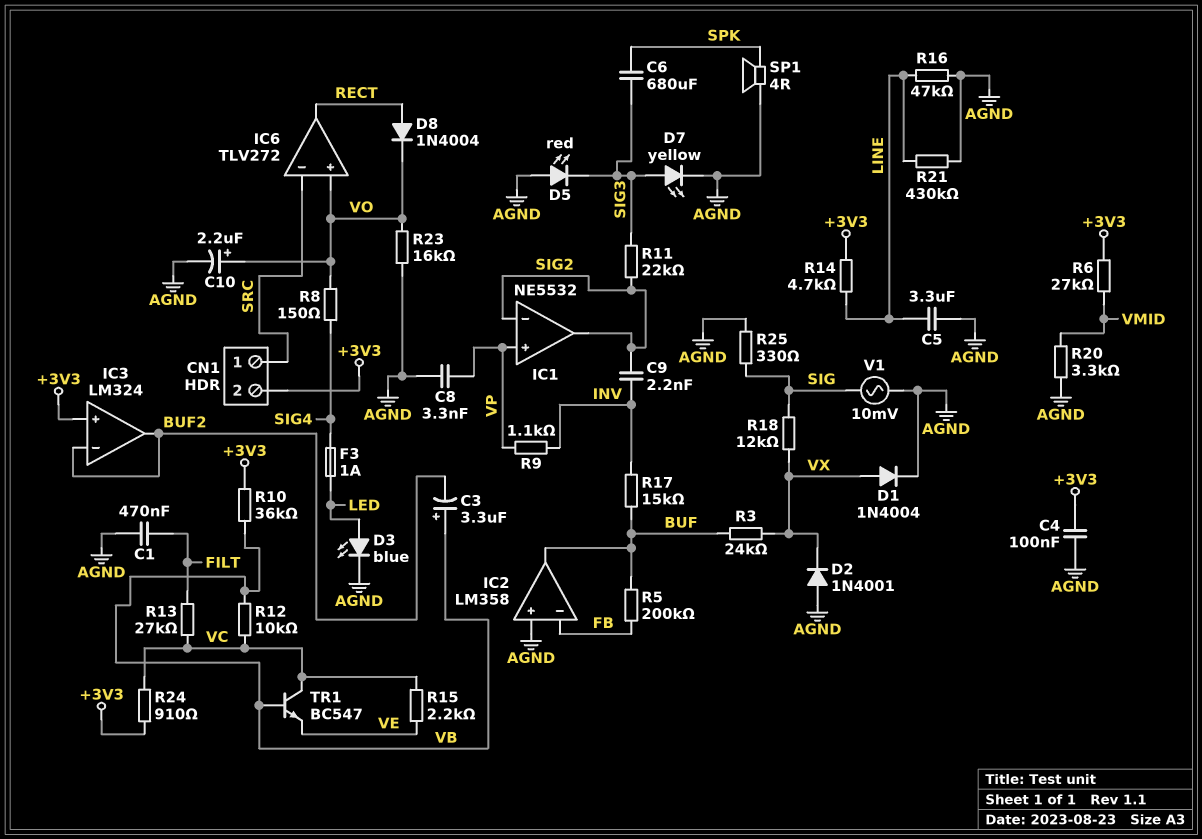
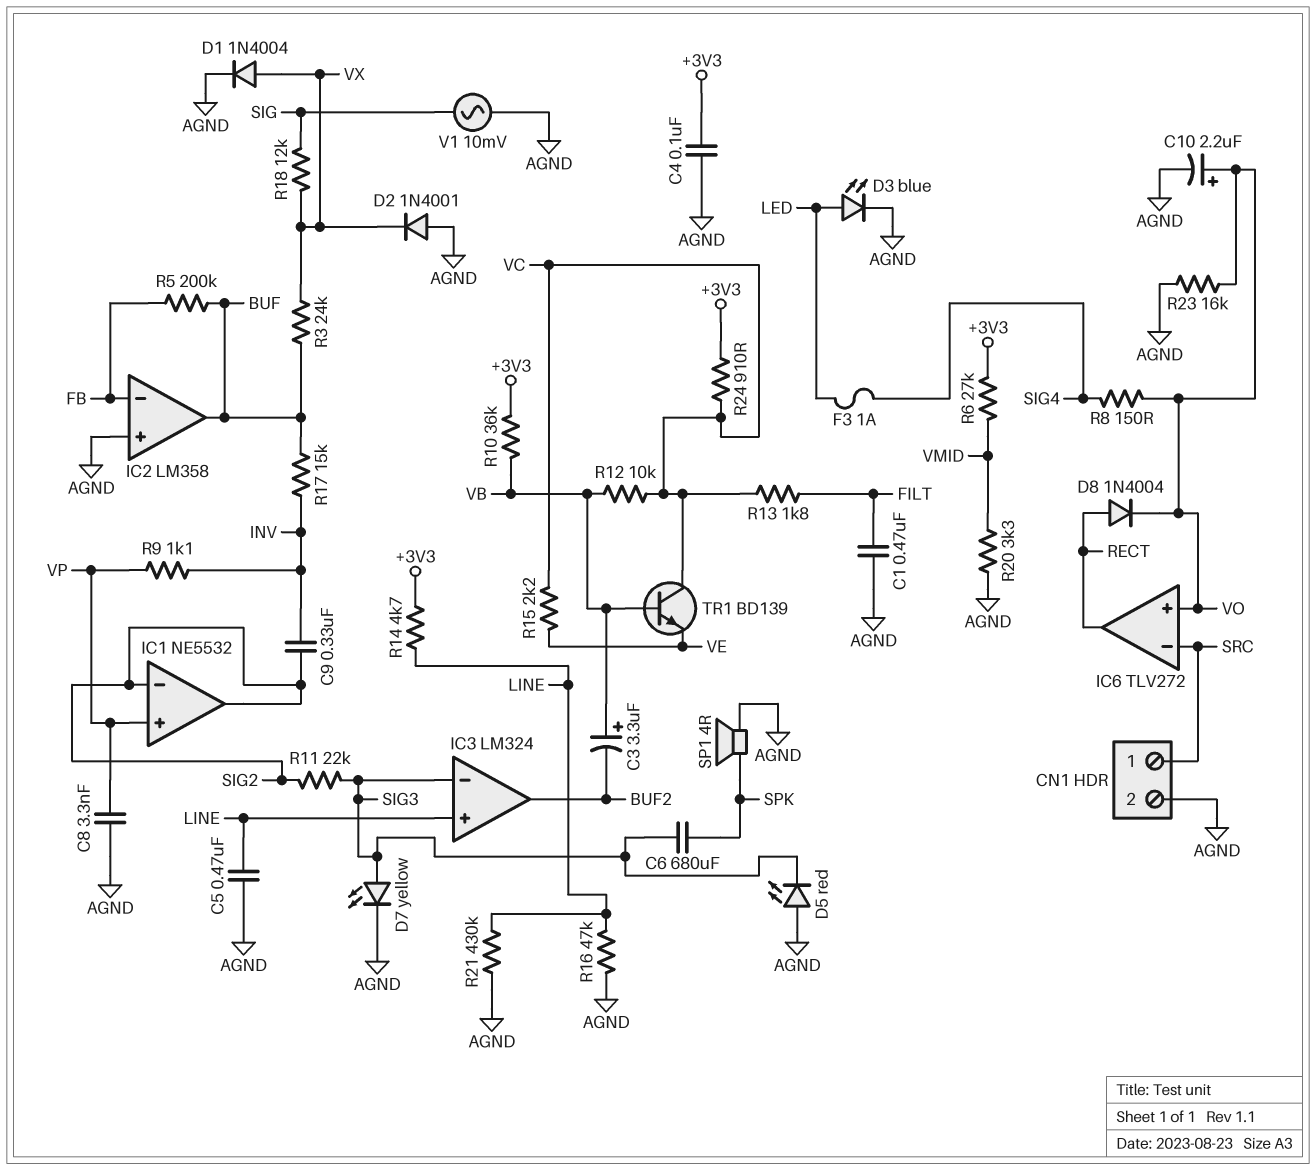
C5: 3.3uF (AGND, LINE) -> 470nF (AGND, LINE)
C9: 2.2nF (INV, SIG2) -> 330nF (INV, SIG2)
CN1 pin 2: +3V3 -> AGND
IC3 pin in+: +3V3 -> LINE
IC3 pin in-: BUF2 -> SIG3
R13: 27k (FILT, VC) -> 1.8k (FILT, VC)
R25: 330 (AGND, SIG) -> none
TR1: NPN BC547 (B VB, C VC, E VE) -> NPN BD139 (B VB, C VC, E VE)

